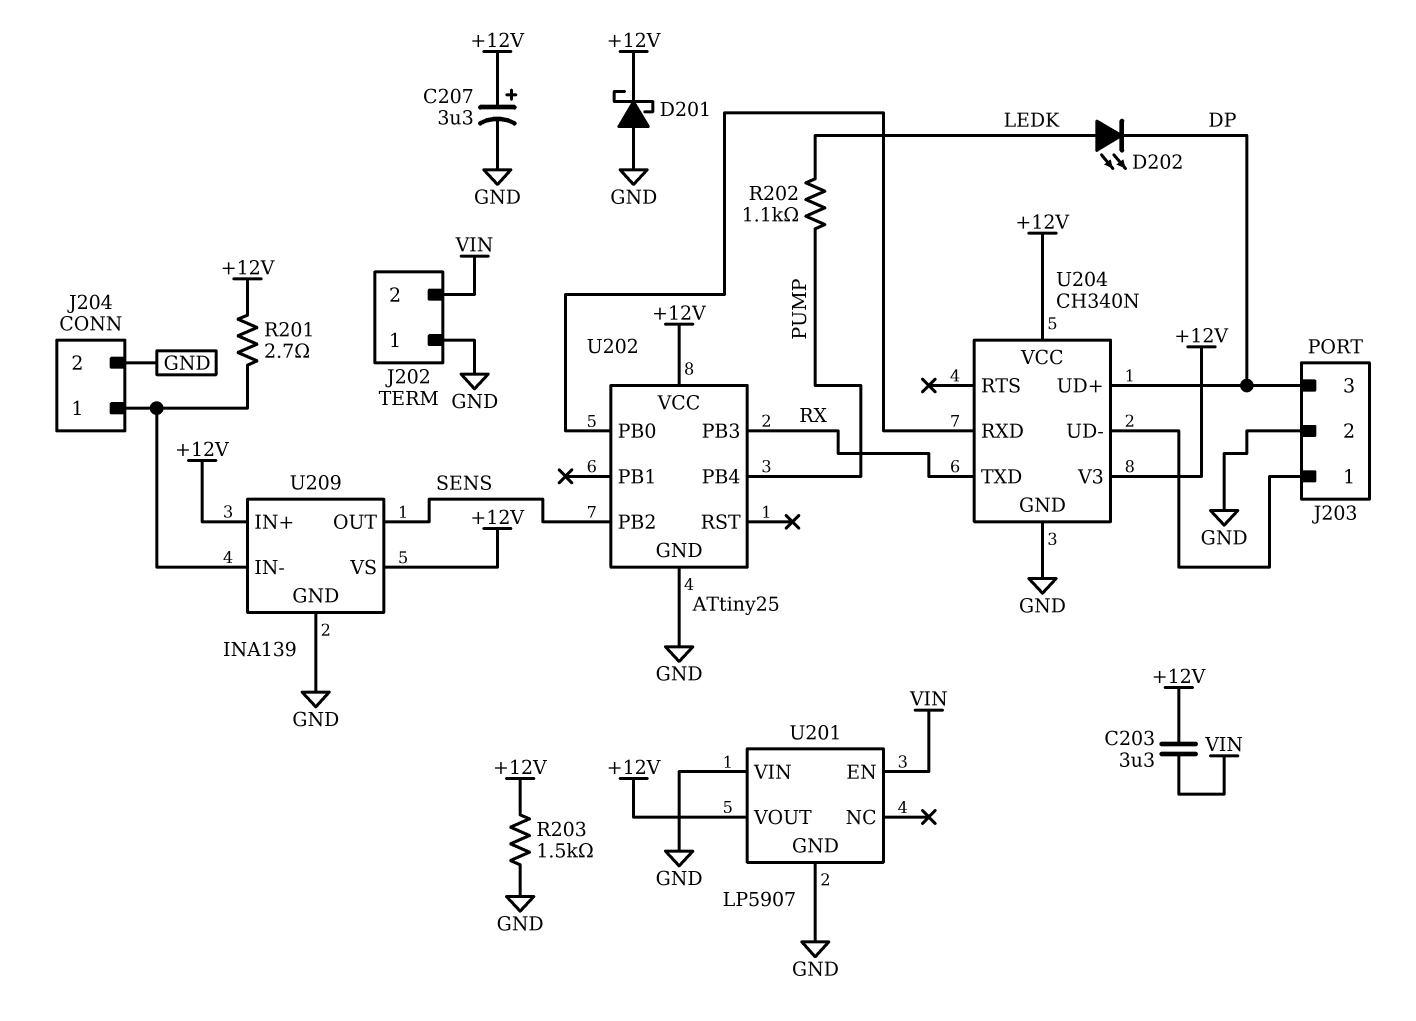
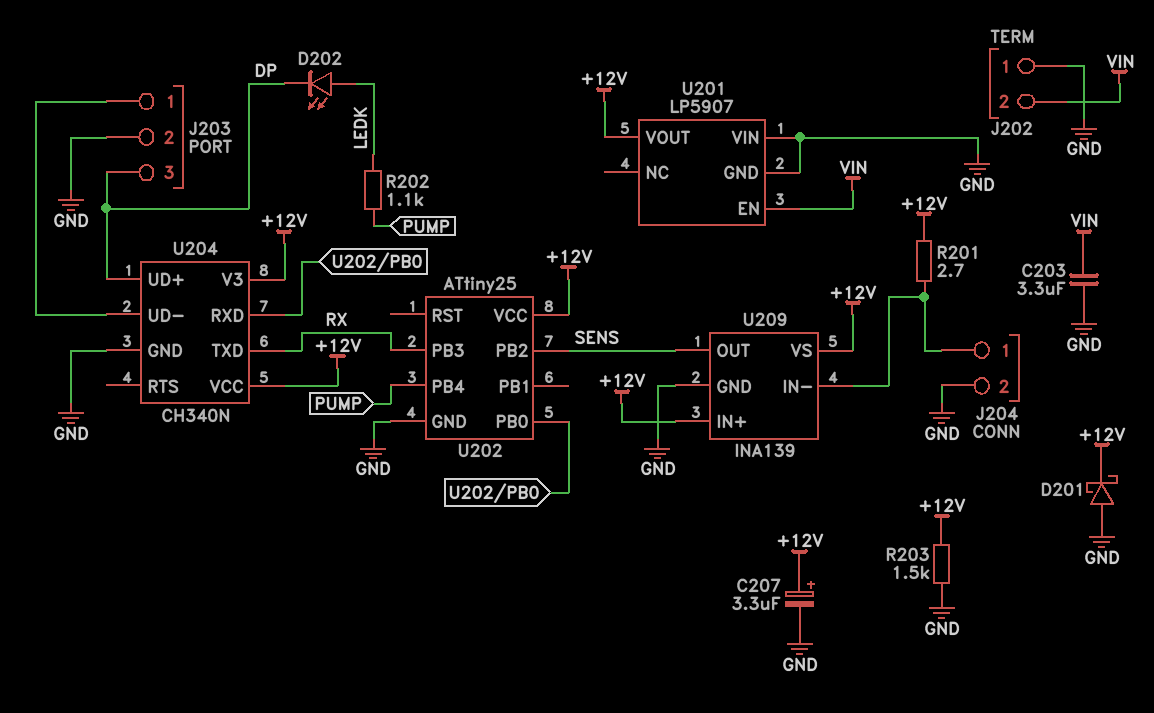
C203: 3.3uF (+12V, VIN) -> 3.3uF (GND, VIN)

